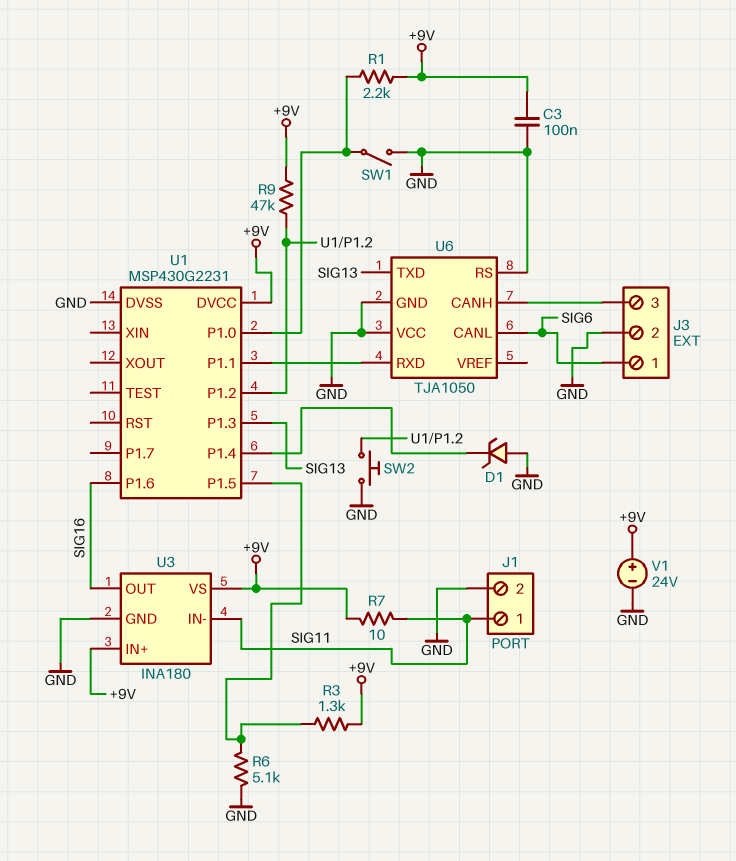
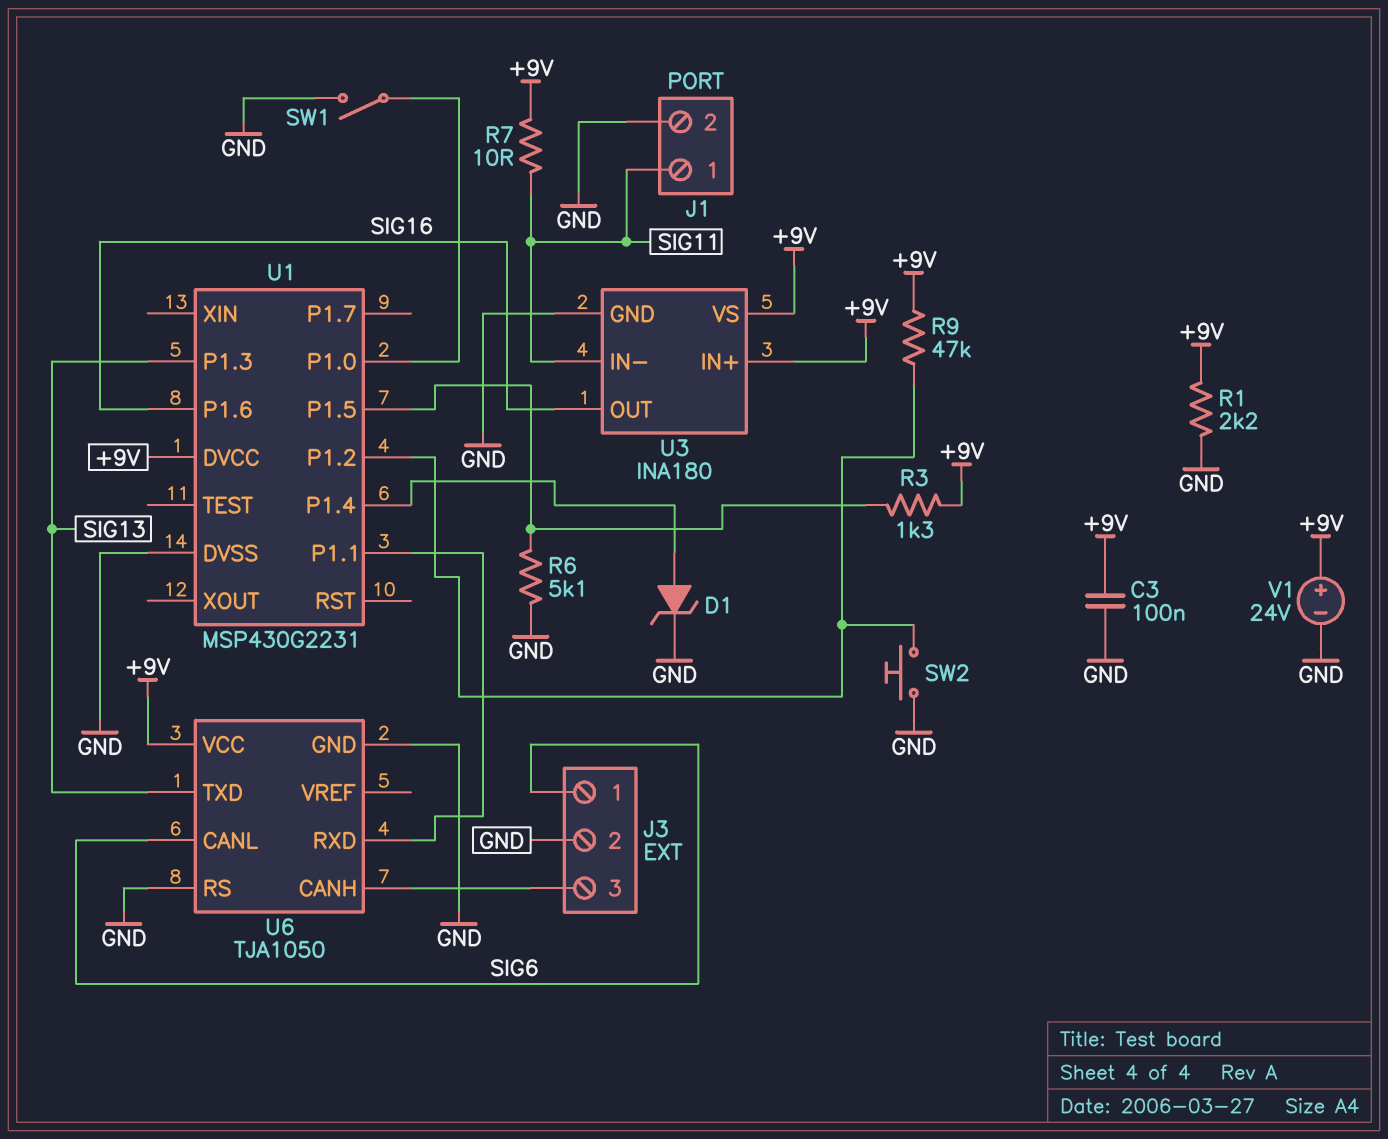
D1: zener (A GND, K U1/P1.4) -> zener (A U1/P1.4, K GND)
R1: 2.2k (+9V, U1/P1.0) -> 2.2k (+9V, GND)
U6 pin VCC: GND -> +9V

